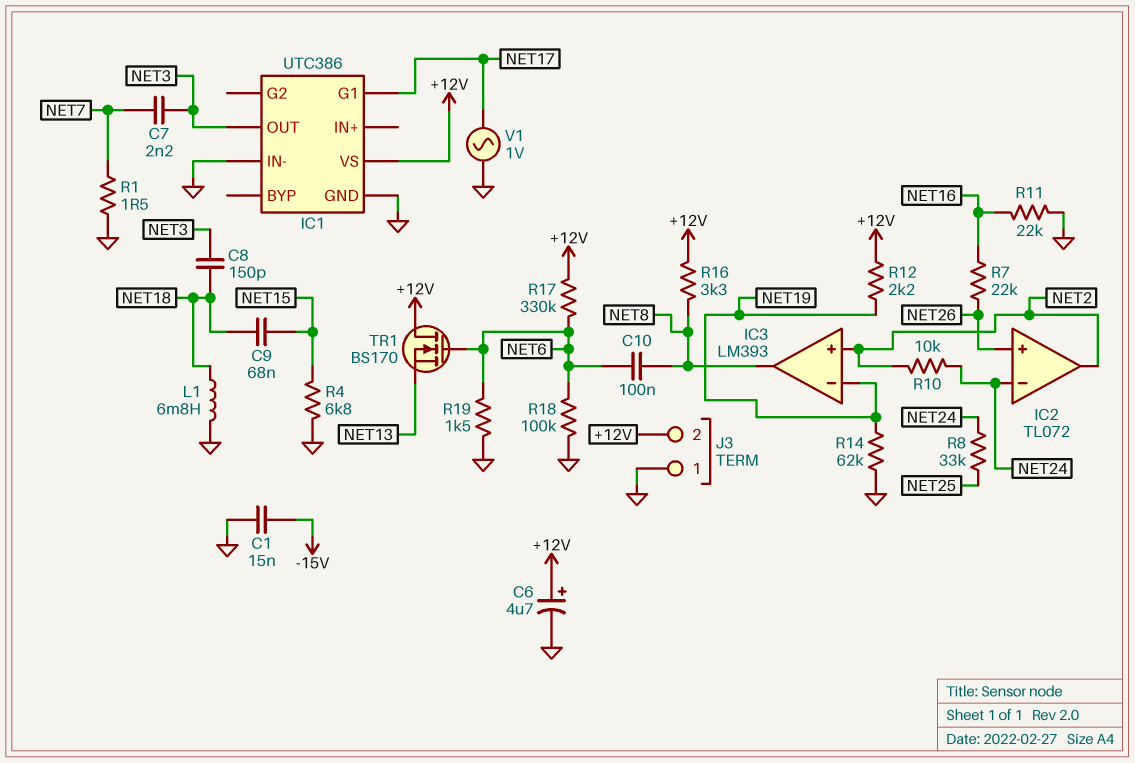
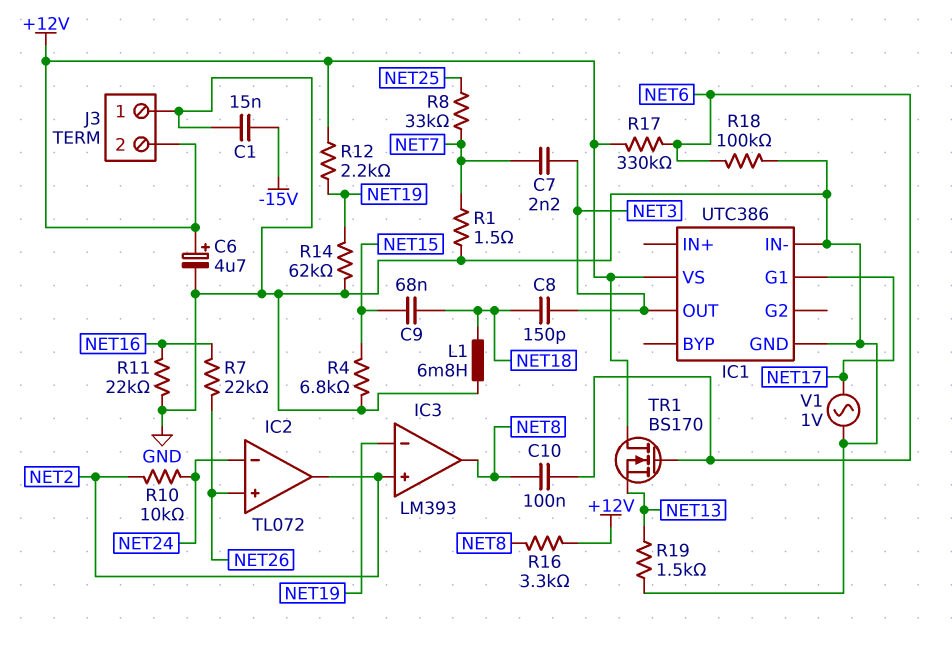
R8: 33k (NET24, NET25) -> 33k (NET7, NET25)
R19: 1.5k (GND, NET6) -> 1.5k (GND, NET13)

